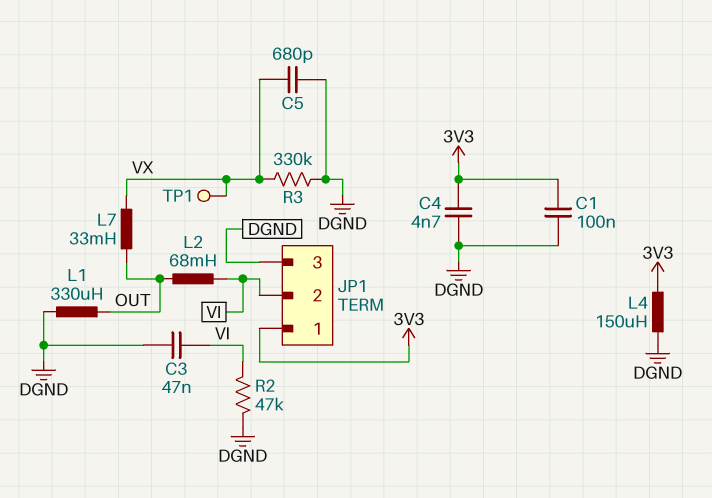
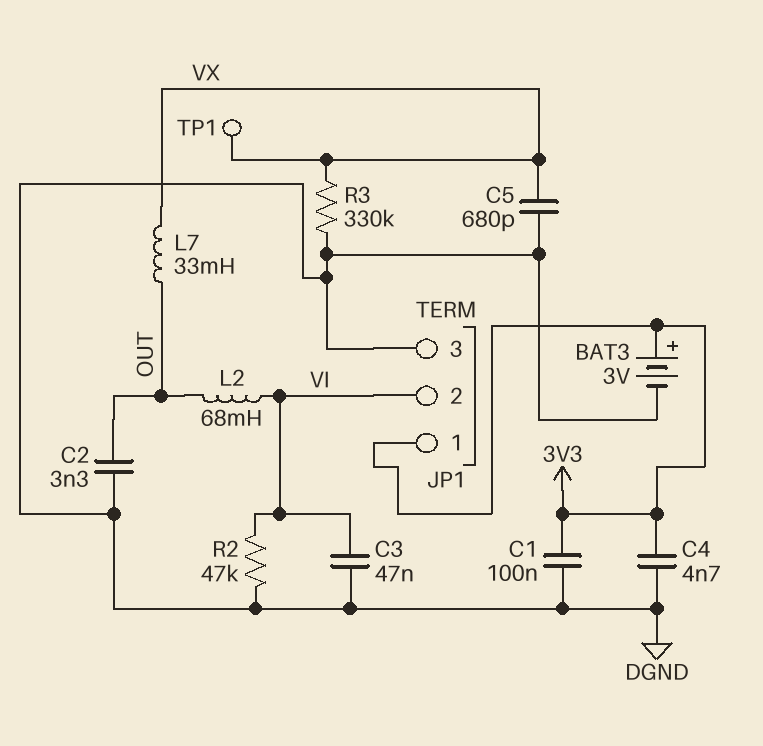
BAT3: none -> 3V (plus 3V3, minus DGND)
C2: none -> 3.3nF (DGND, OUT)
L1: 330uH (DGND, OUT) -> none
L4: 150uH (3V3, DGND) -> none

